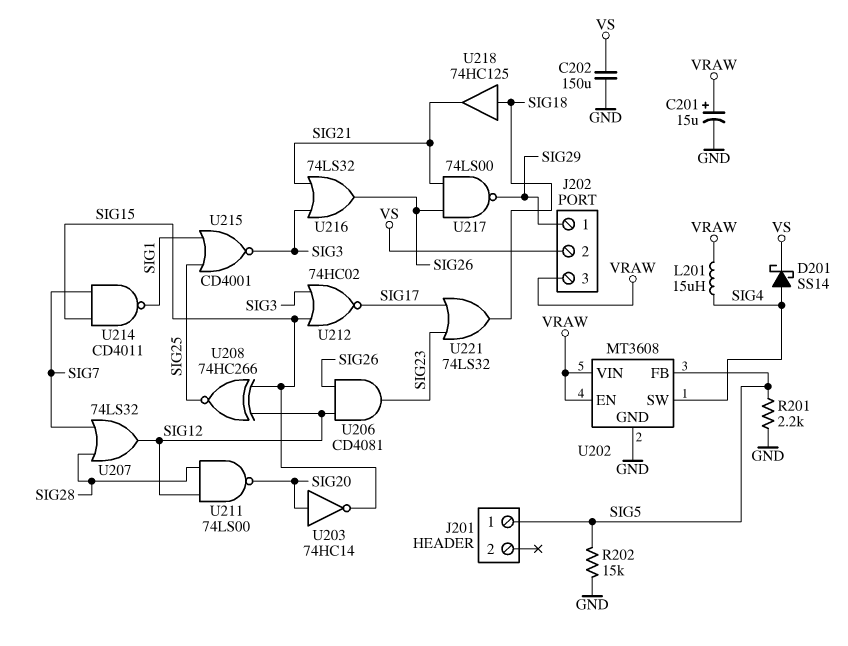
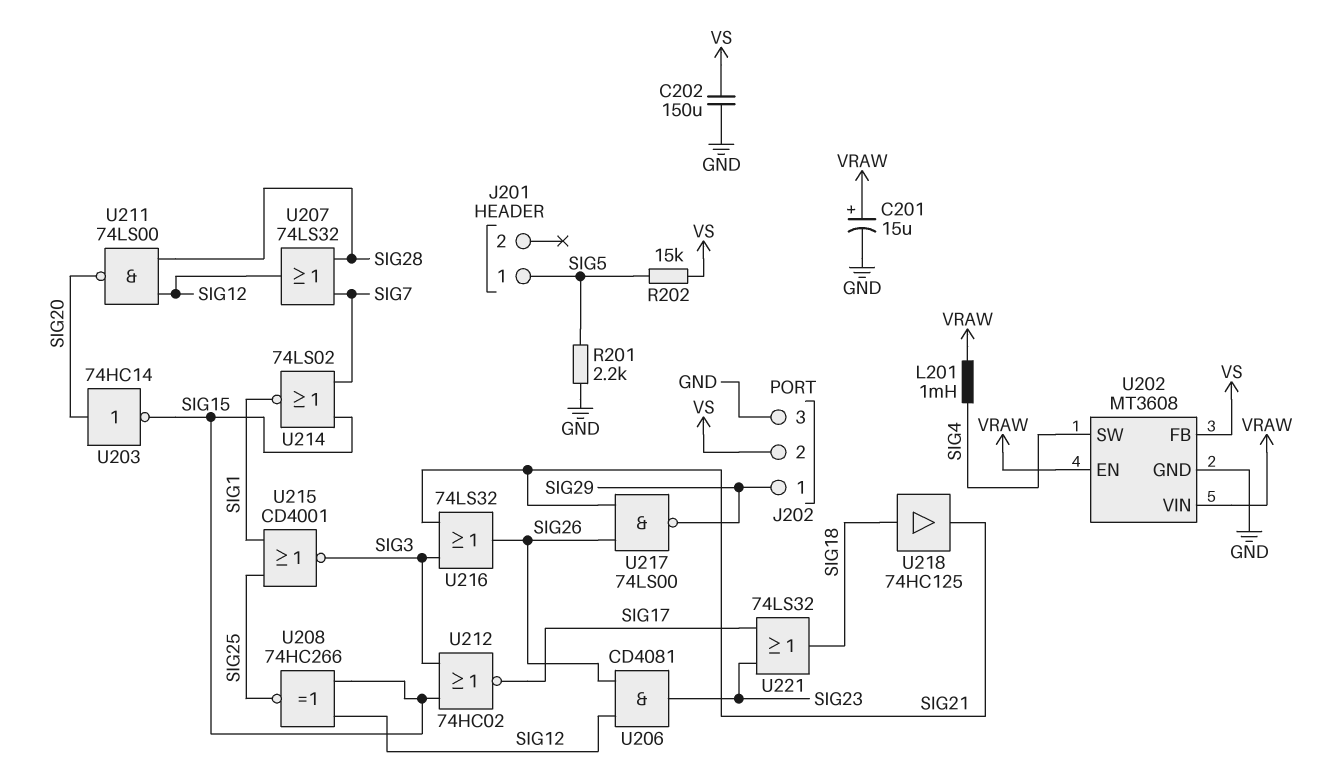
D201: schottky SS14 (A SIG4, K VS) -> none
J202 pin 3: VRAW -> GND
L201: 15uH (SIG4, VRAW) -> 1mH (SIG4, VRAW)
R202: 15k (GND, SIG5) -> 15k (SIG5, VS)
U202 pin FB: SIG5 -> VS
U214: NAND CD4011 (in SIG7, in SIG15, out SIG1) -> NOR 74LS02 (in SIG7, in SIG15, out SIG1)

